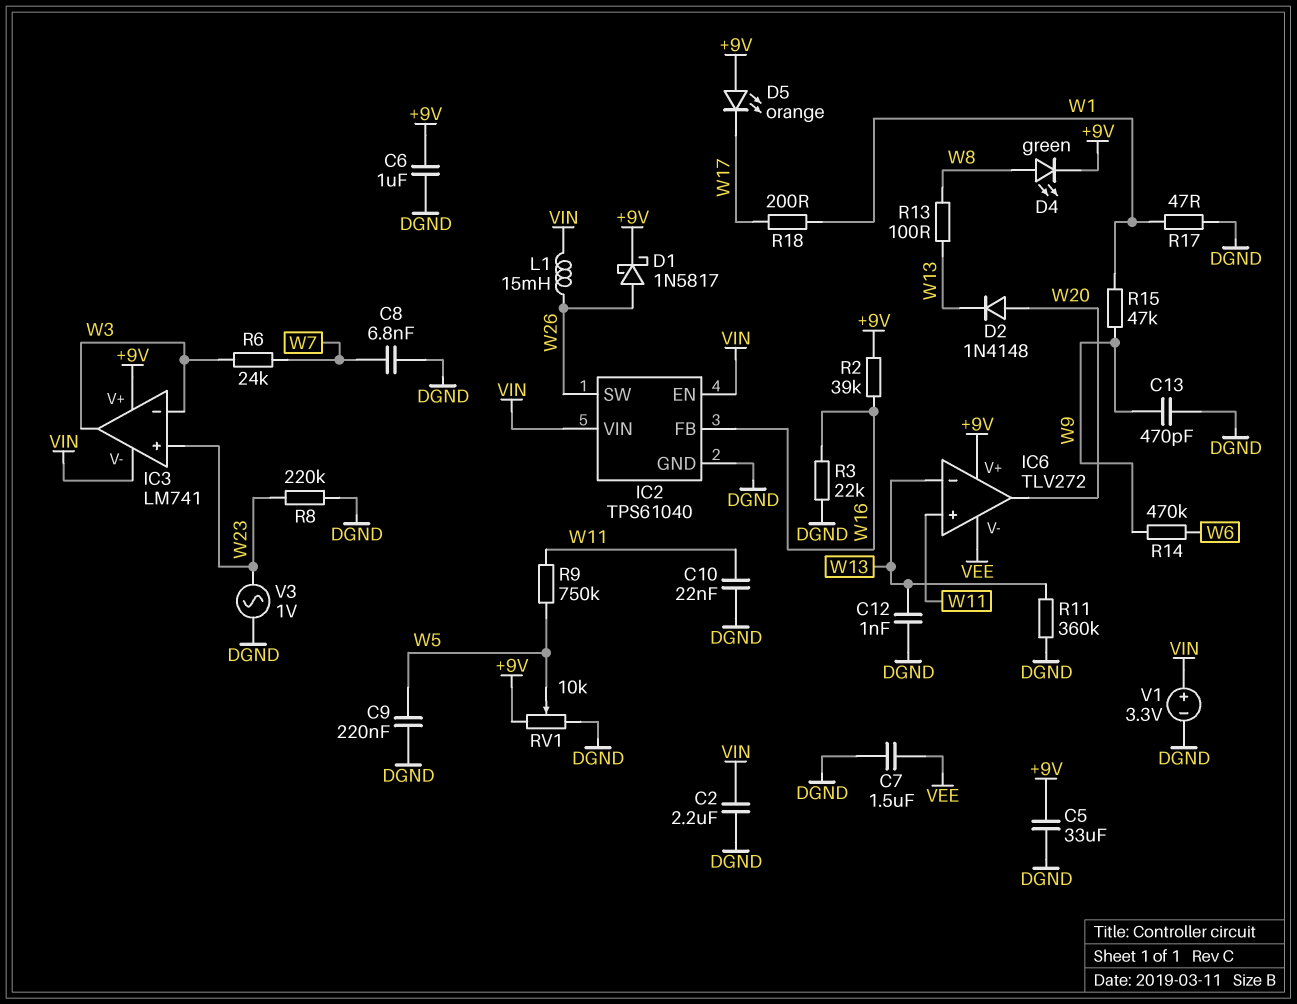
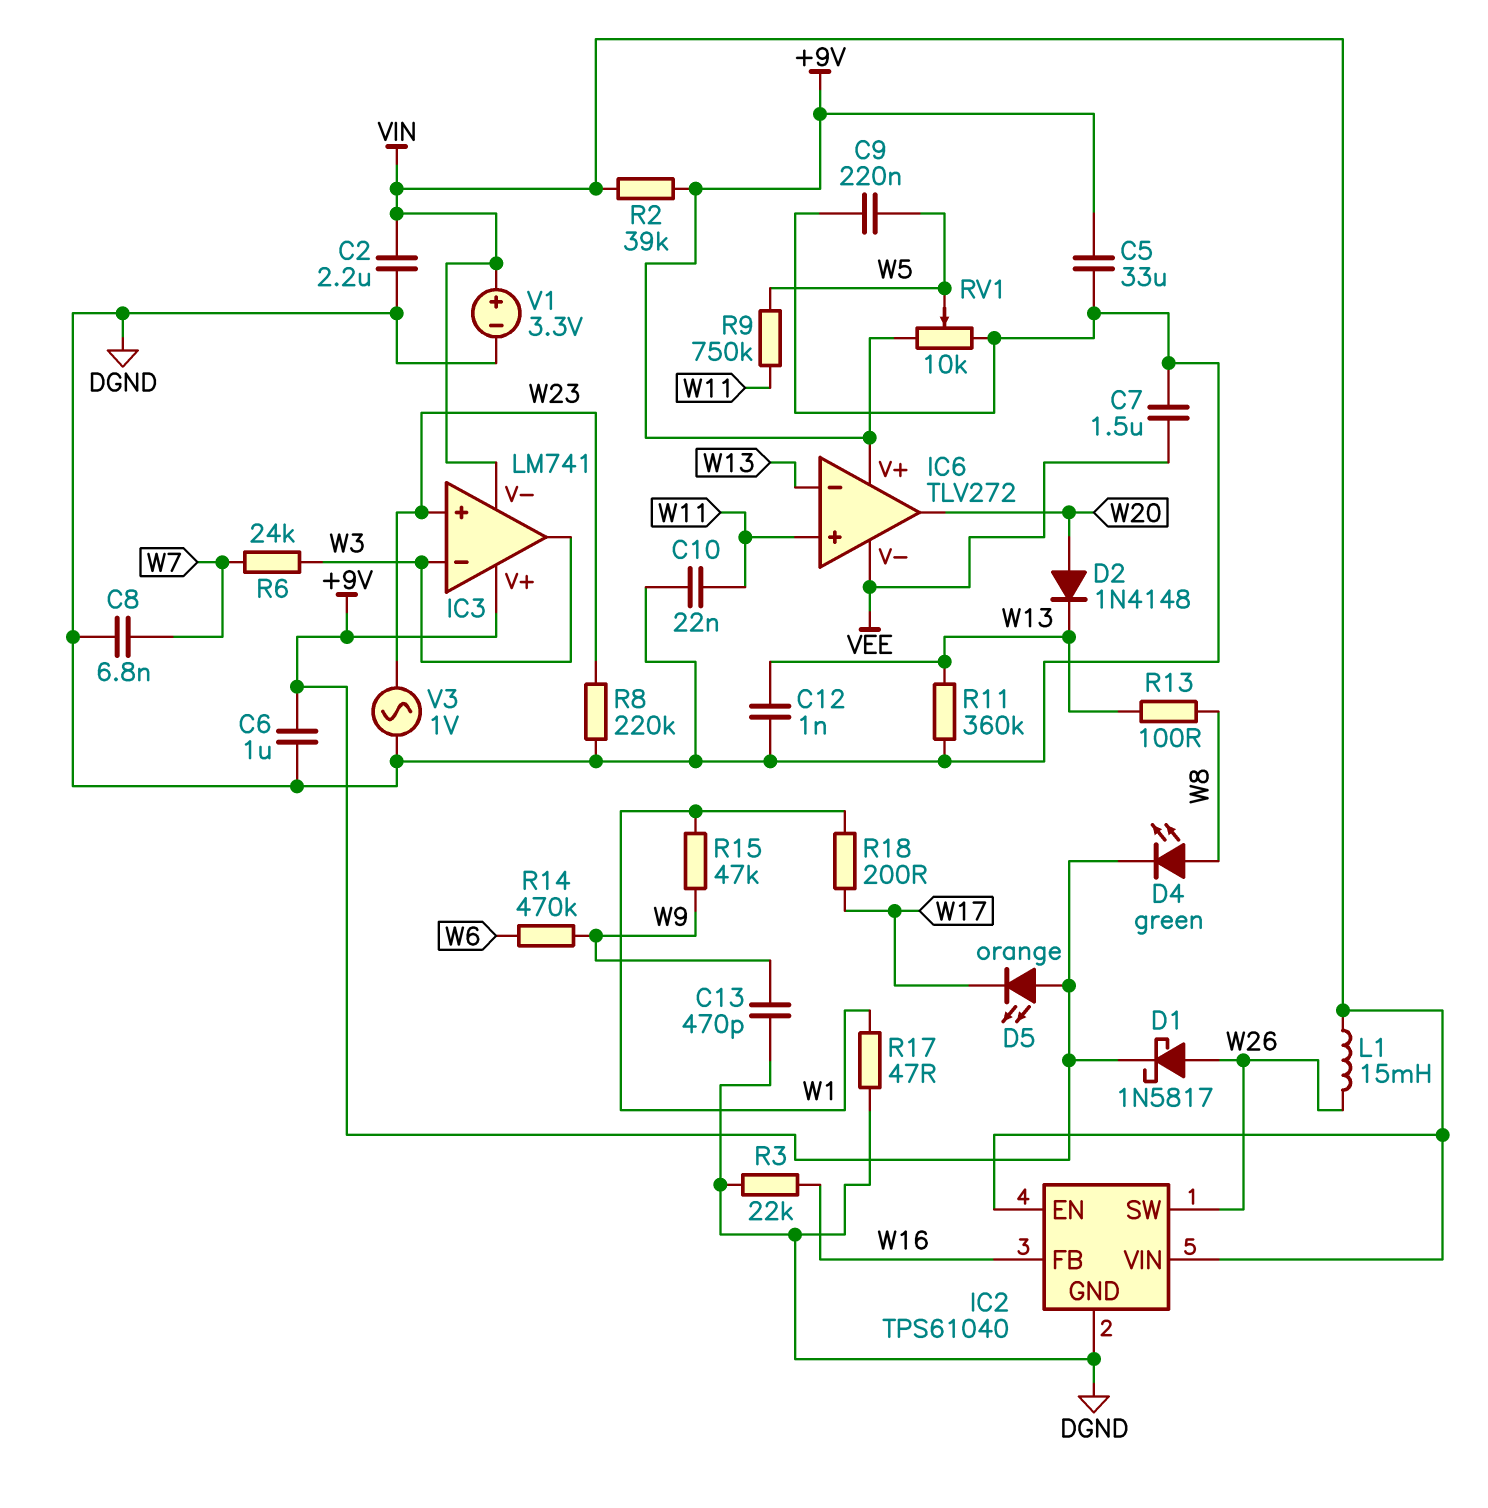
R2: 39k (+9V, W16) -> 39k (+9V, VIN)

